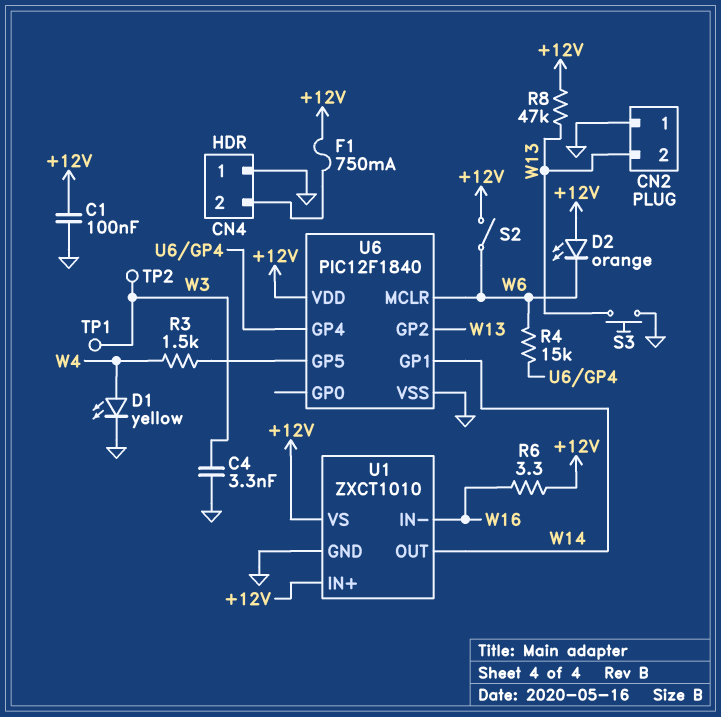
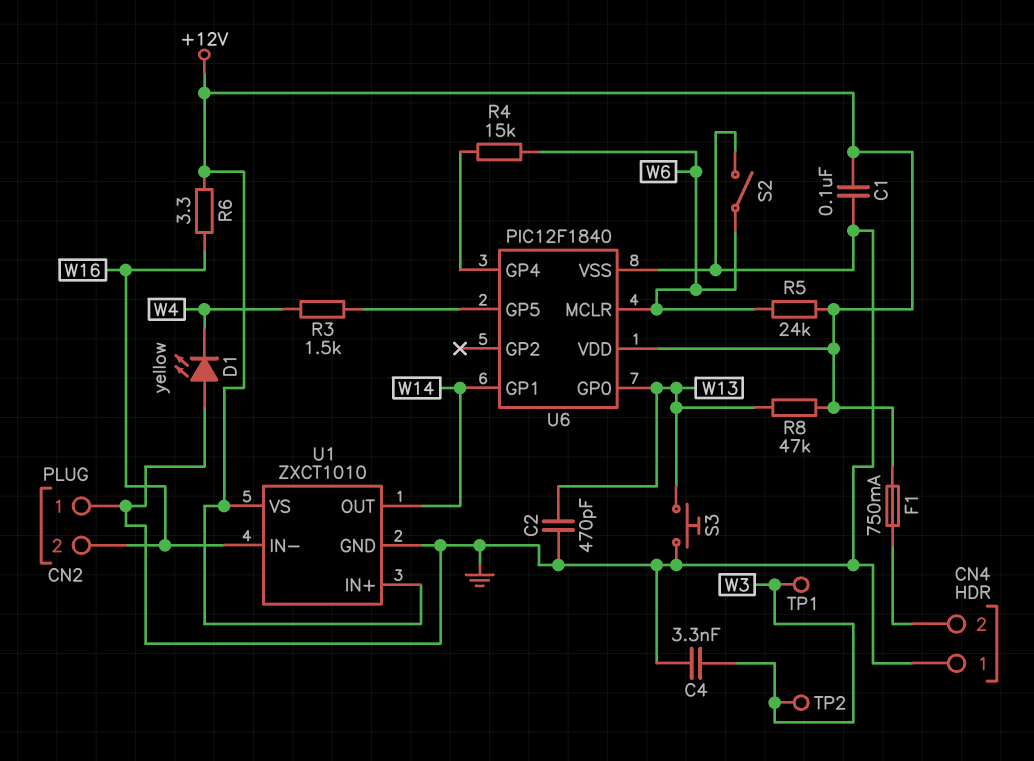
C2: none -> 470pF (GND, W13)
CN2 pin 2: W13 -> W16
D1: LED yellow (A W4, K GND) -> LED yellow (A GND, K W4)
D2: LED orange (A +12V, K W6) -> none
R5: none -> 24k (+12V, W6)
S2: switch (+12V, W6) -> switch (GND, W6)
U6 pin GP0: none -> W13
U6 pin GP2: W13 -> none

